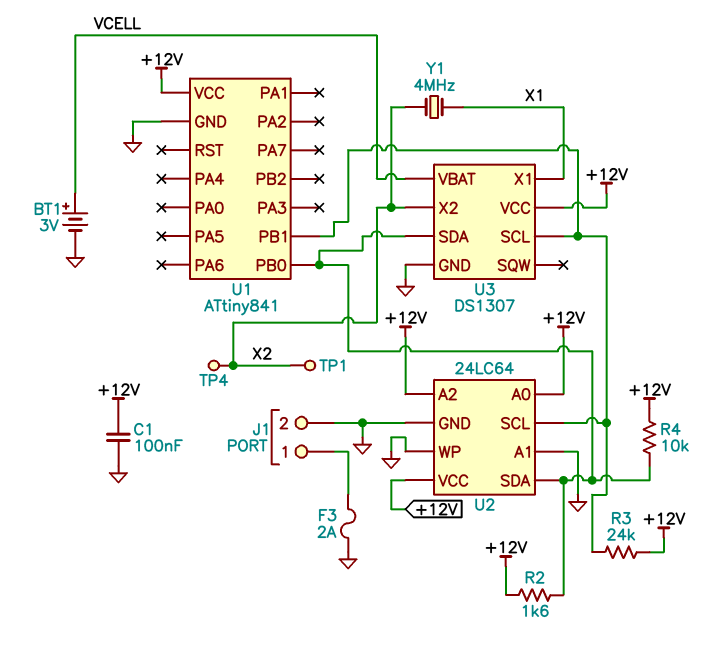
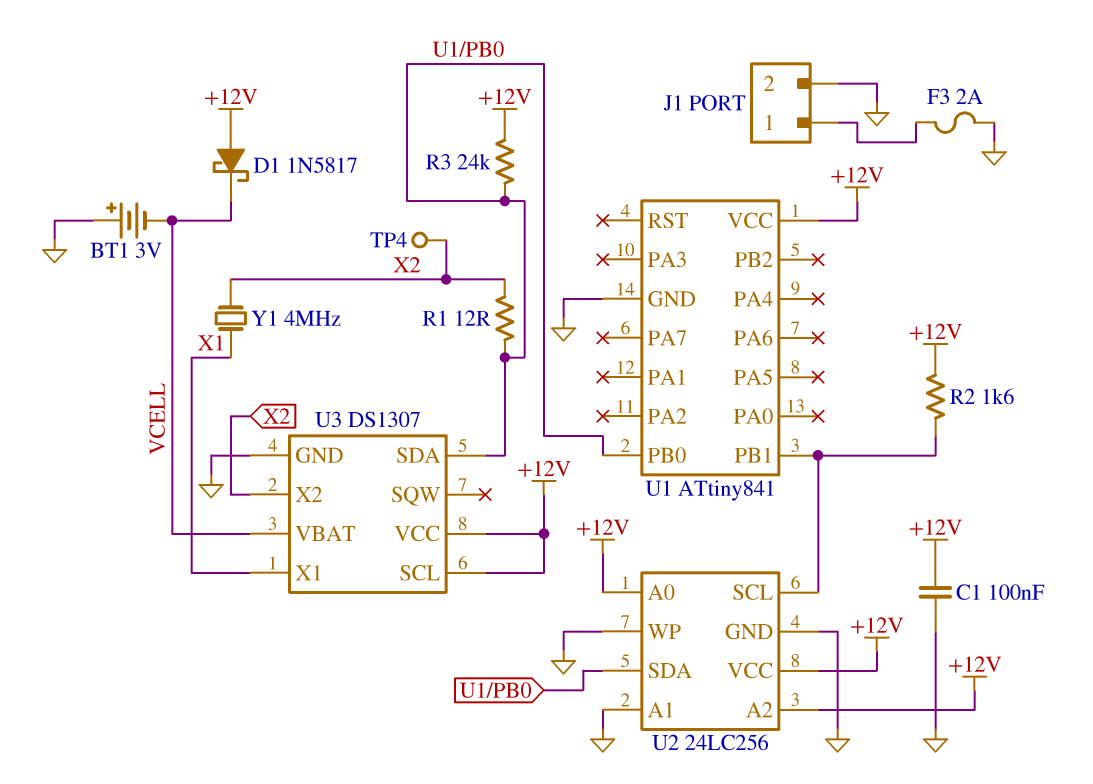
BT1: 3V (plus VCELL, minus GND) -> 3V (plus GND, minus VCELL)
D1: none -> schottky 1N5817 (A +12V, K VCELL)
R1: none -> 12 (U1/PB0, X2)
R2: 1.6k (+12V, U1/PB0) -> 1.6k (+12V, U1/PB1)
R3: 24k (+12V, U1/PB1) -> 24k (+12V, U1/PB0)
R4: 10k (+12V, U1/PB0) -> none
TP1: test point (X2) -> none
U2: 24LC64 -> 24LC256
U3 pin SCL: U1/PB1 -> +12V

